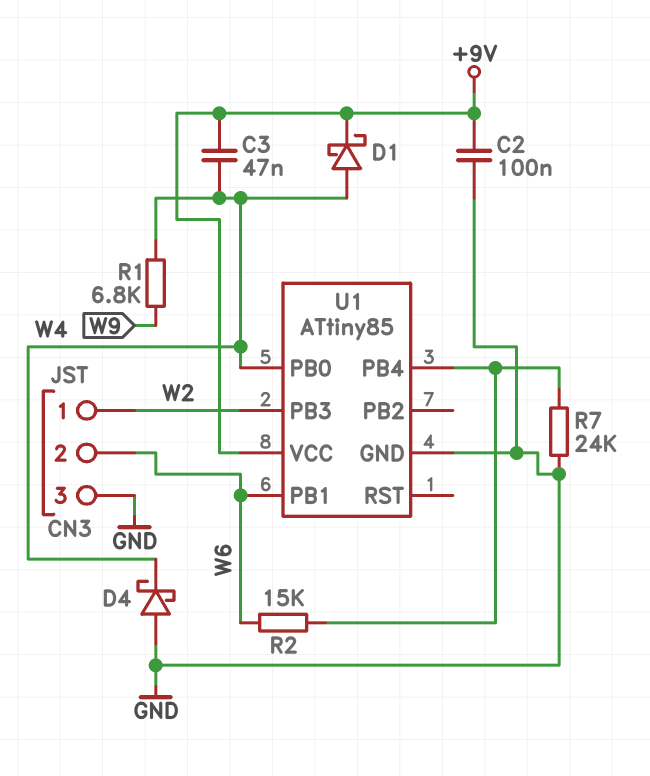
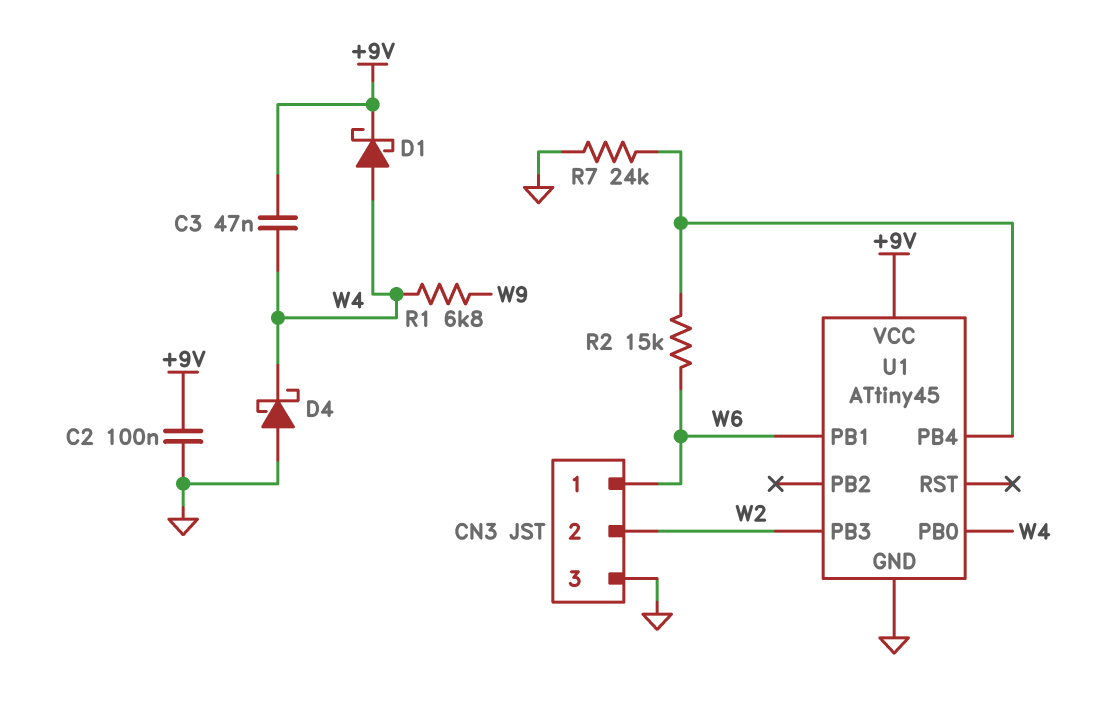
CN3 pin 1: W2 -> W6
CN3 pin 2: W6 -> W2
U1: ATtiny85 -> ATtiny45

